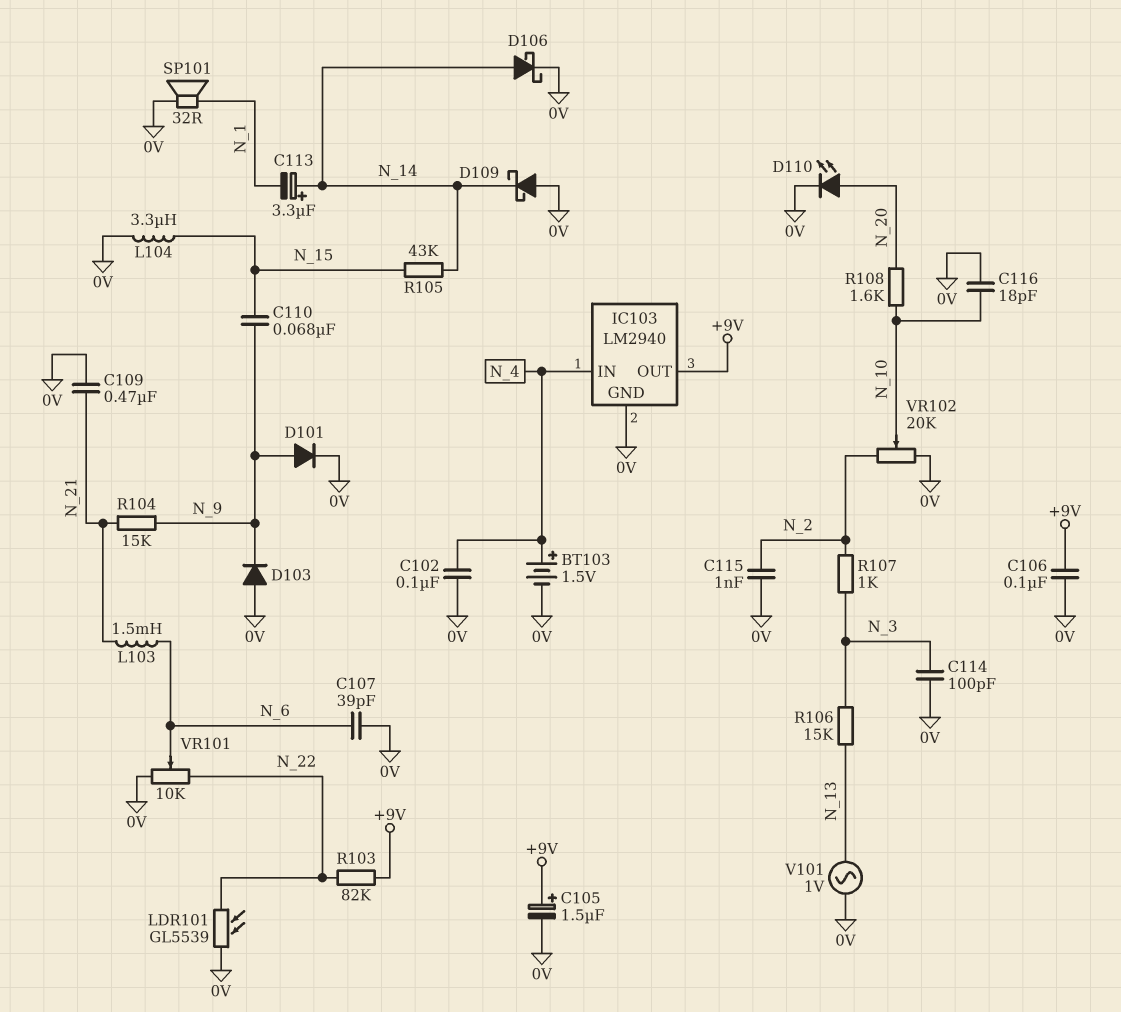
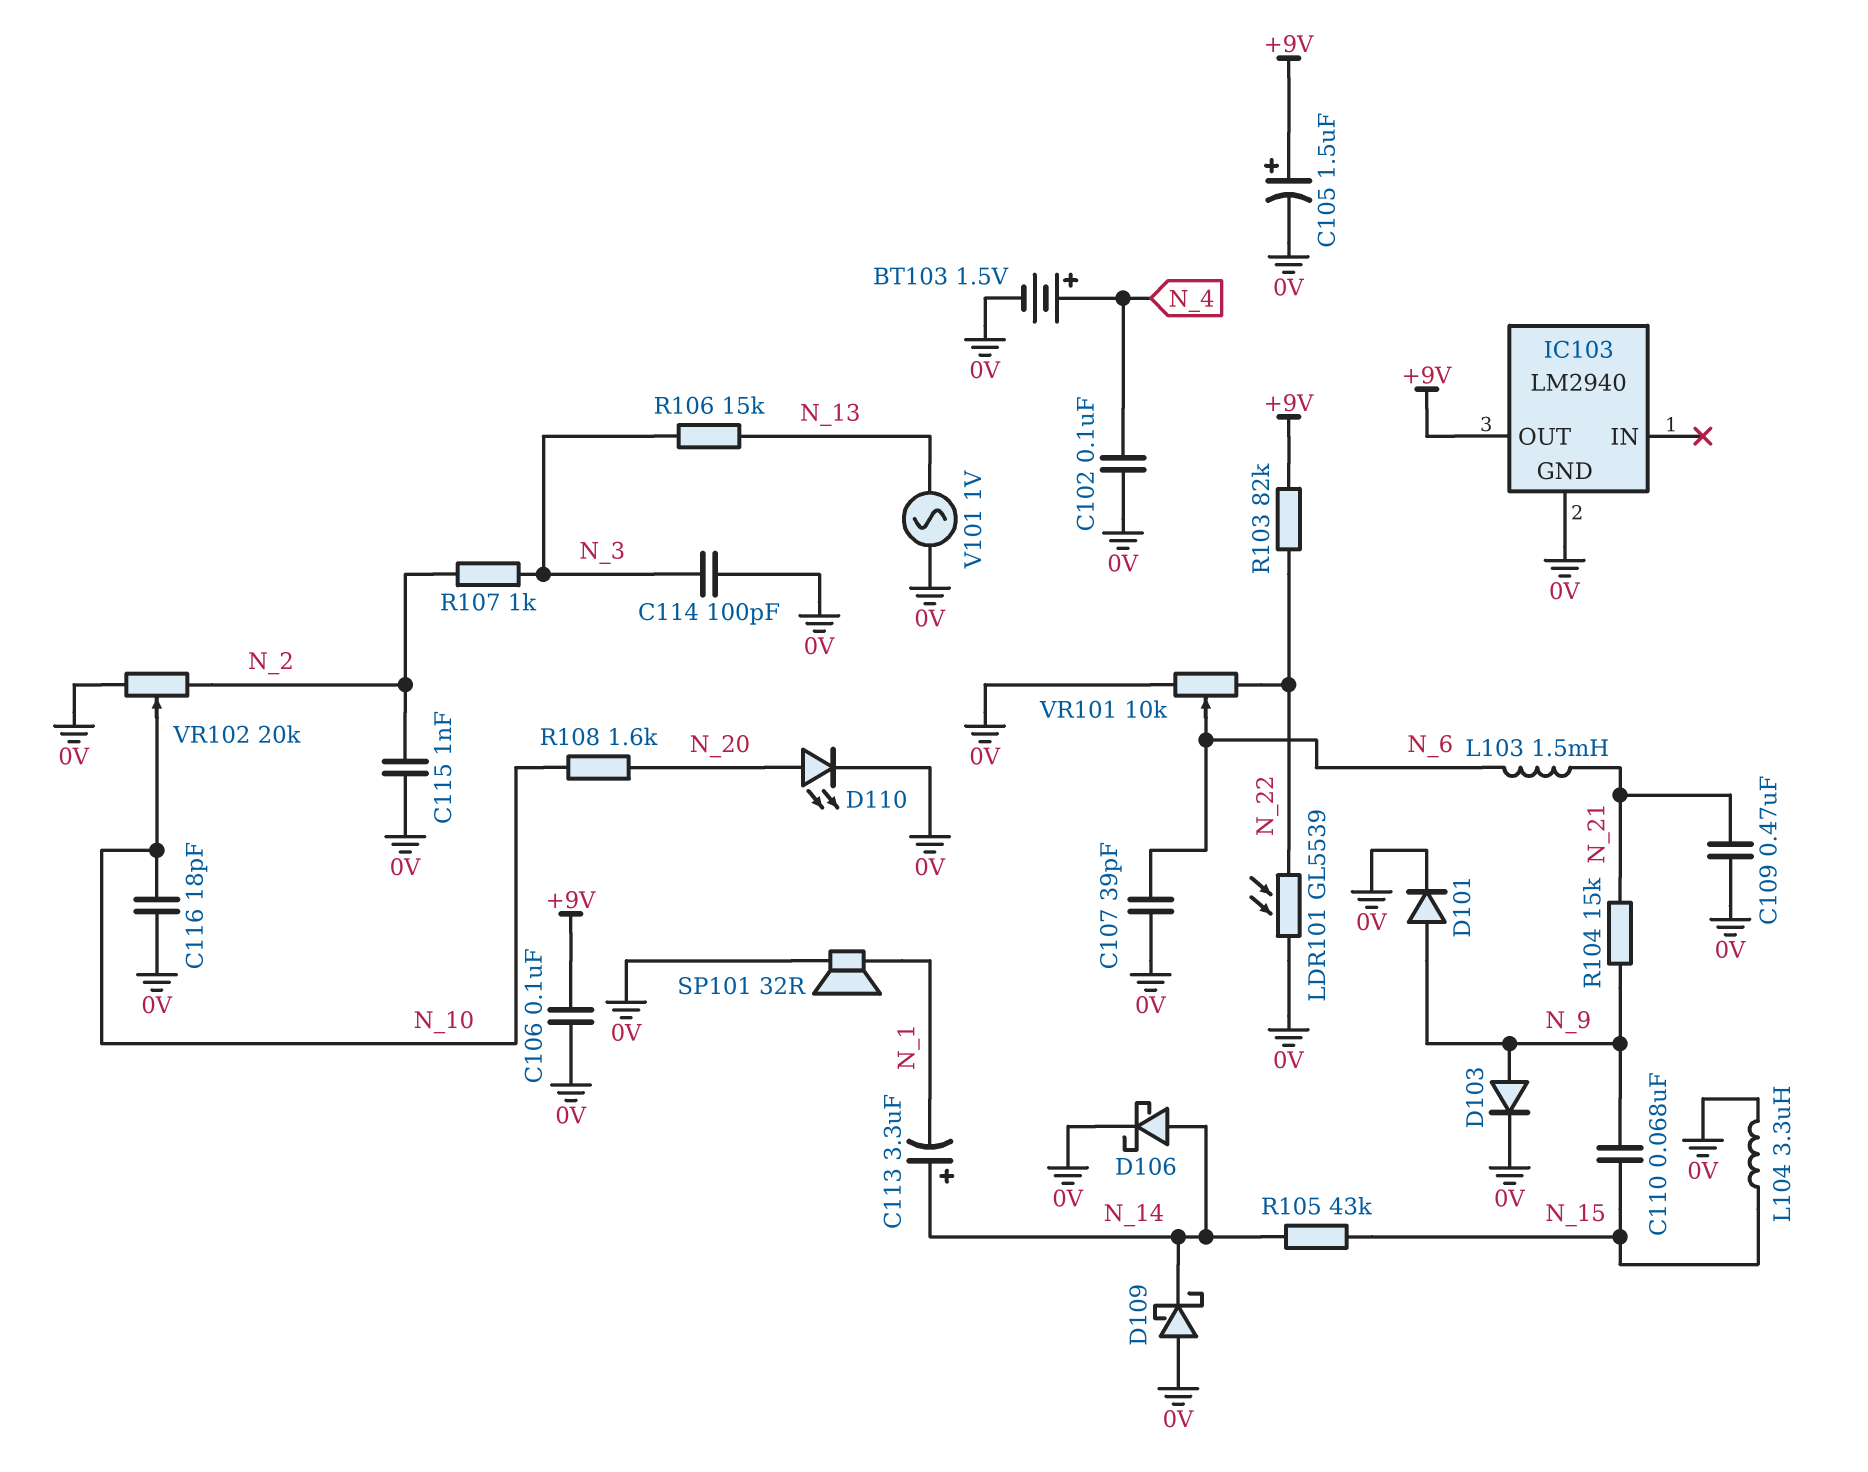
D103: diode (A 0V, K N_9) -> diode (A N_9, K 0V)
IC103 pin IN: N_4 -> none

